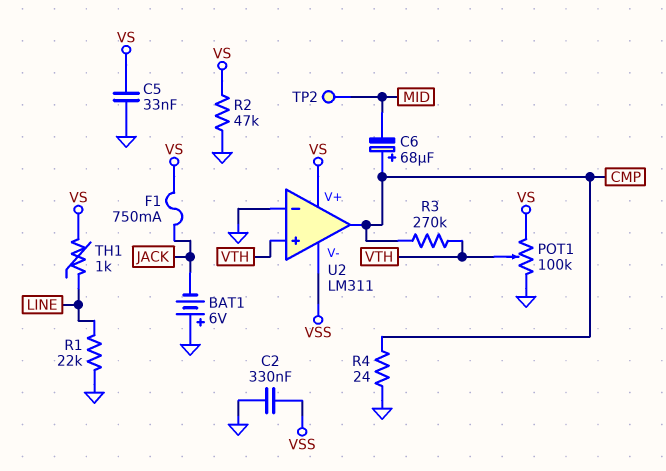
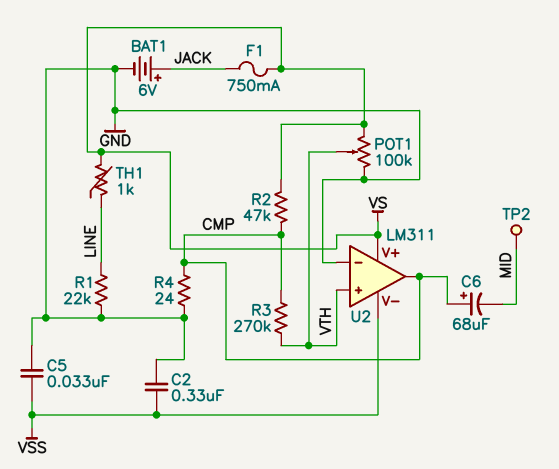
BAT1: 6V (plus GND, minus JACK) -> 6V (plus JACK, minus GND)
C5: 33nF (GND, VS) -> 33nF (GND, VSS)
R2: 47k (GND, VS) -> 47k (CMP, VS)

